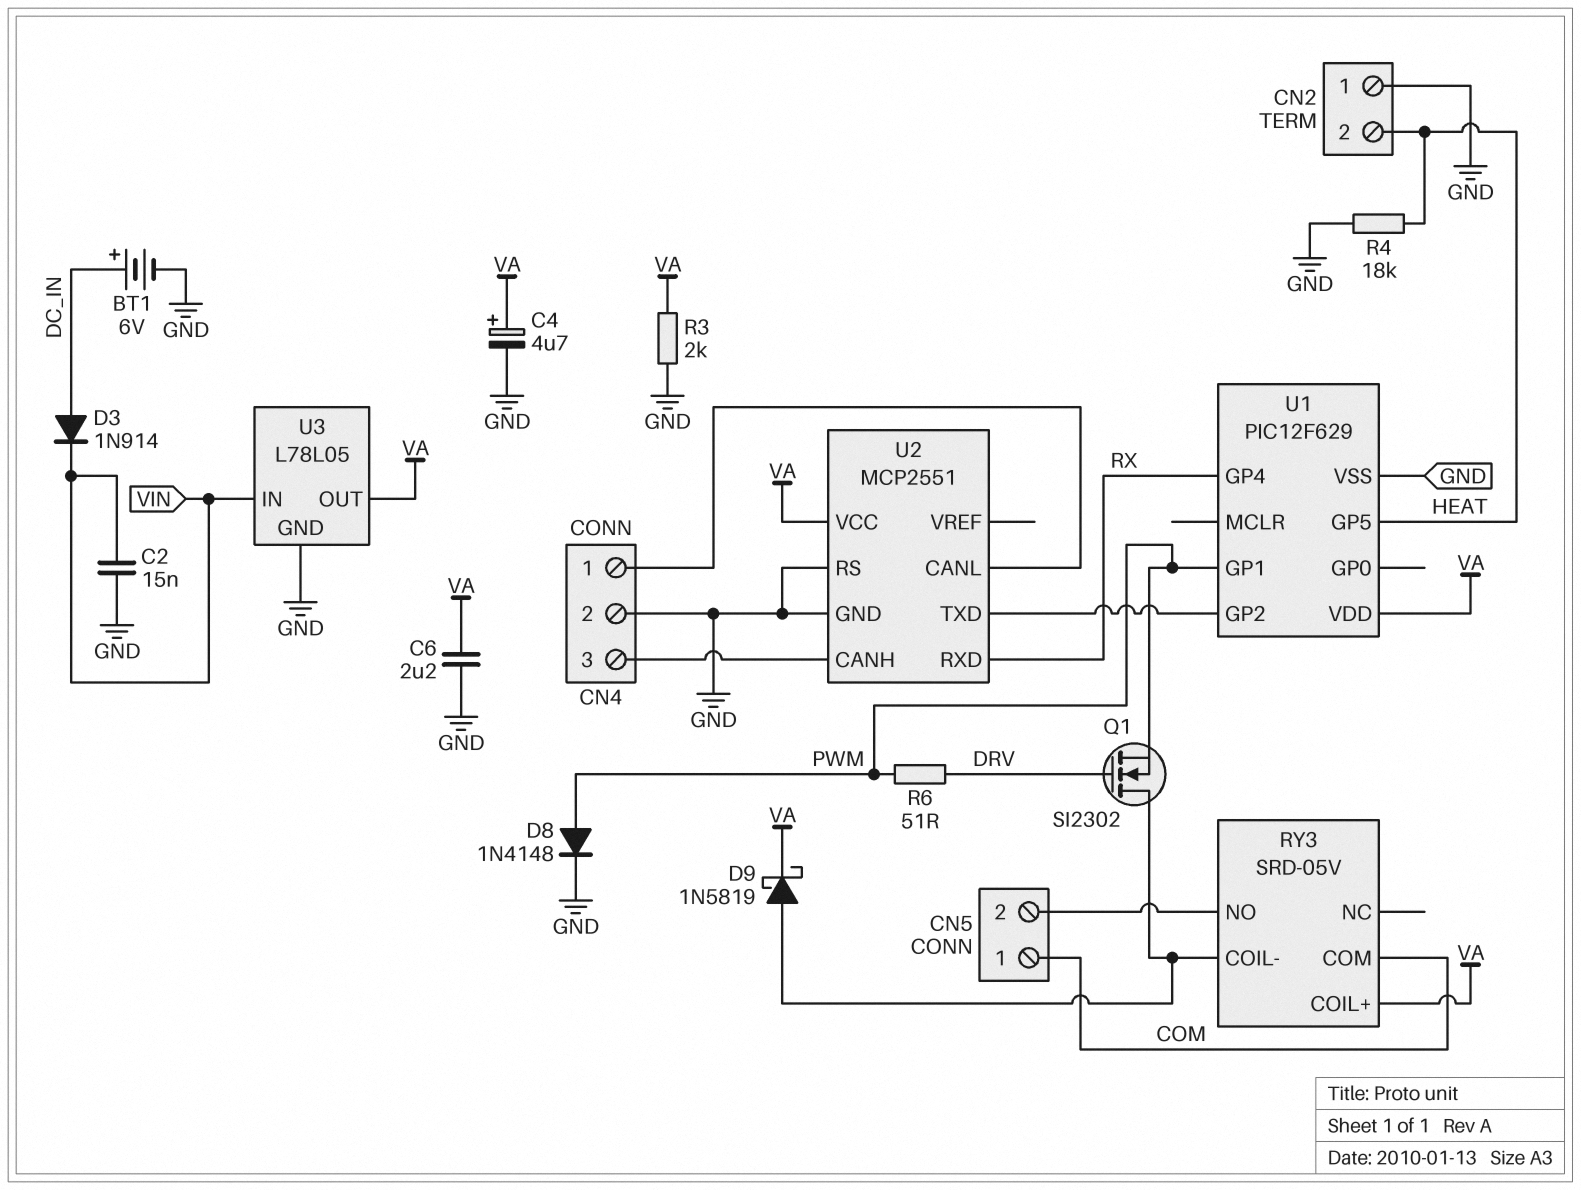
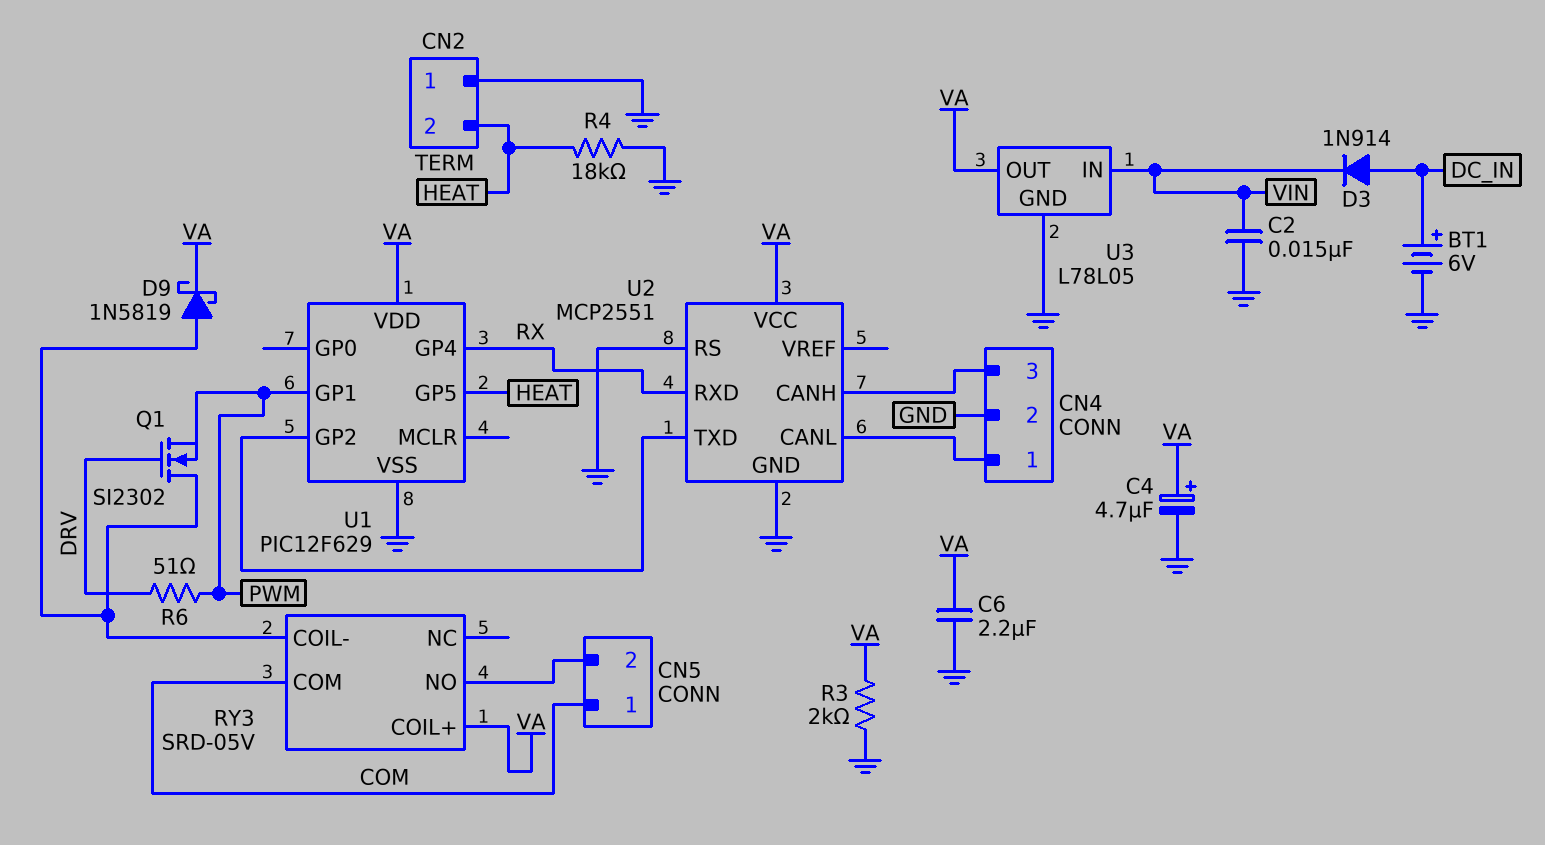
D8: diode 1N4148 (A PWM, K GND) -> none

